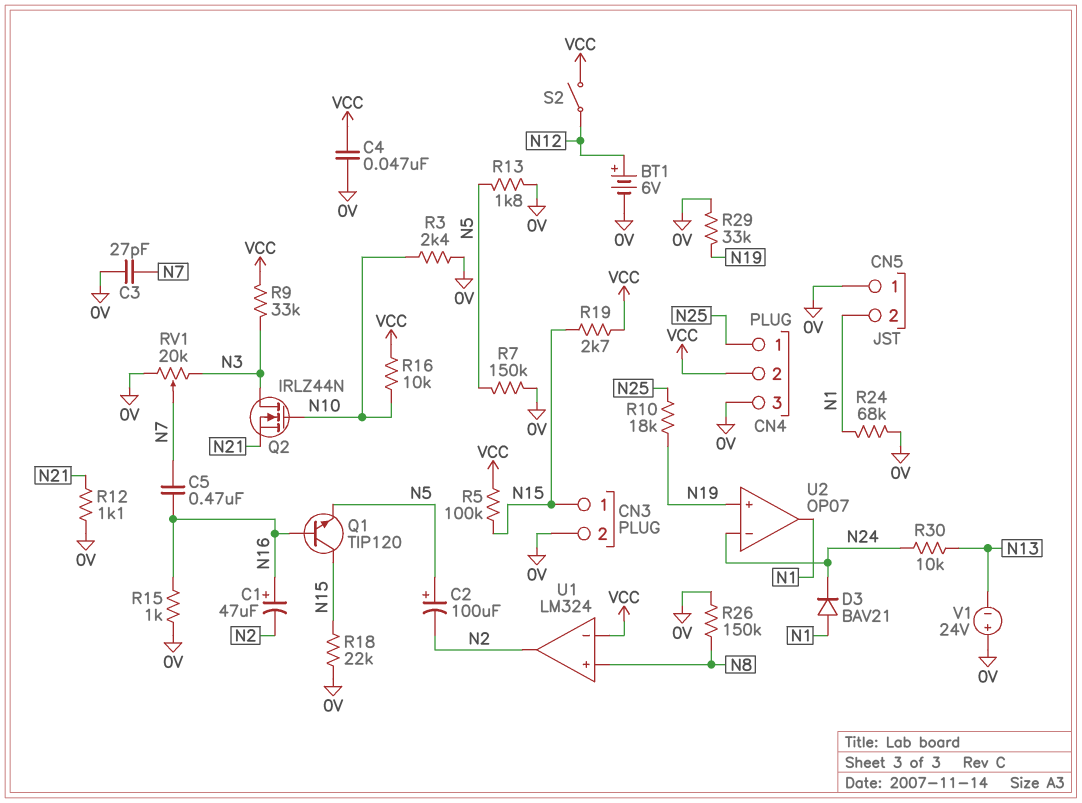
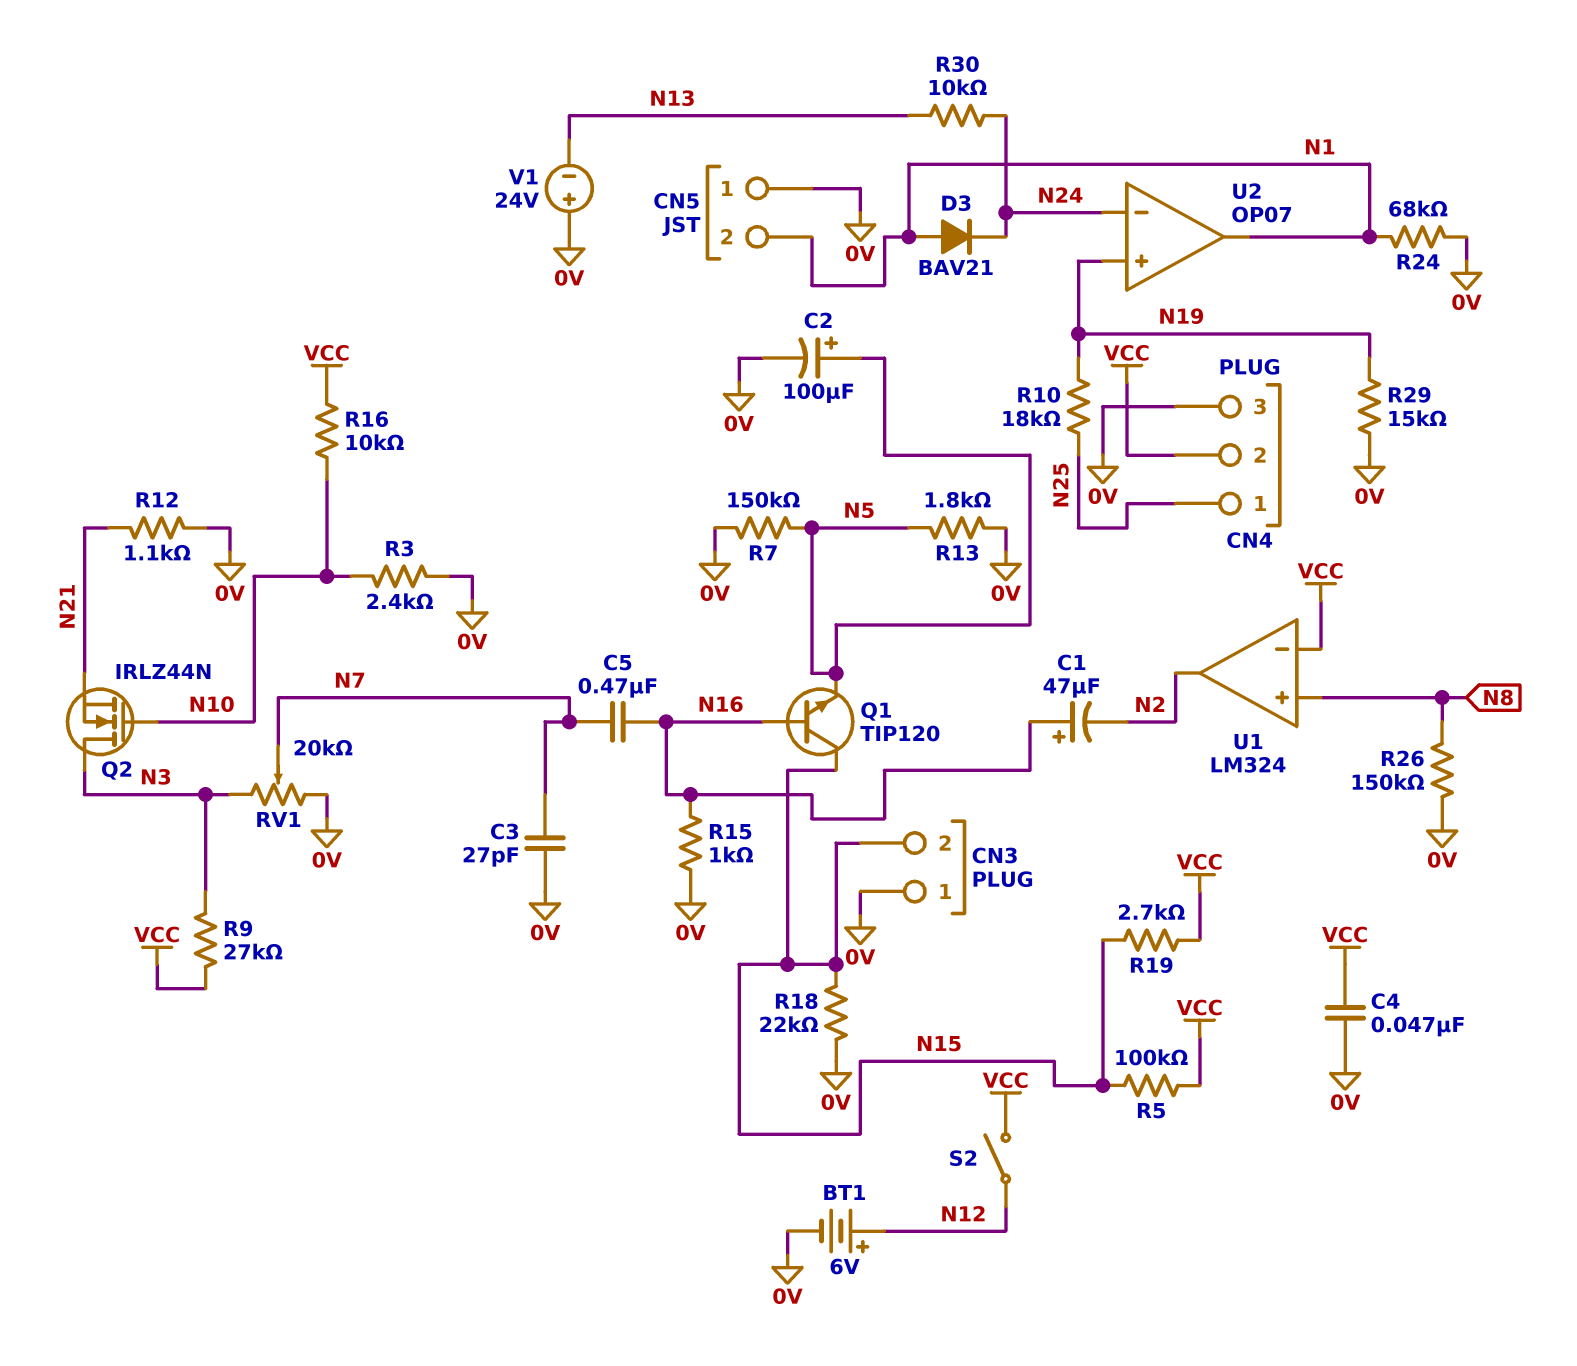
C2: 100uF (plus N5, minus N2) -> 100uF (plus N5, minus 0V)
CN3 pin 1: N15 -> 0V
CN3 pin 2: 0V -> N15
R9: 33k (N3, VCC) -> 27k (N3, VCC)
R29: 33k (0V, N19) -> 15k (0V, N19)

